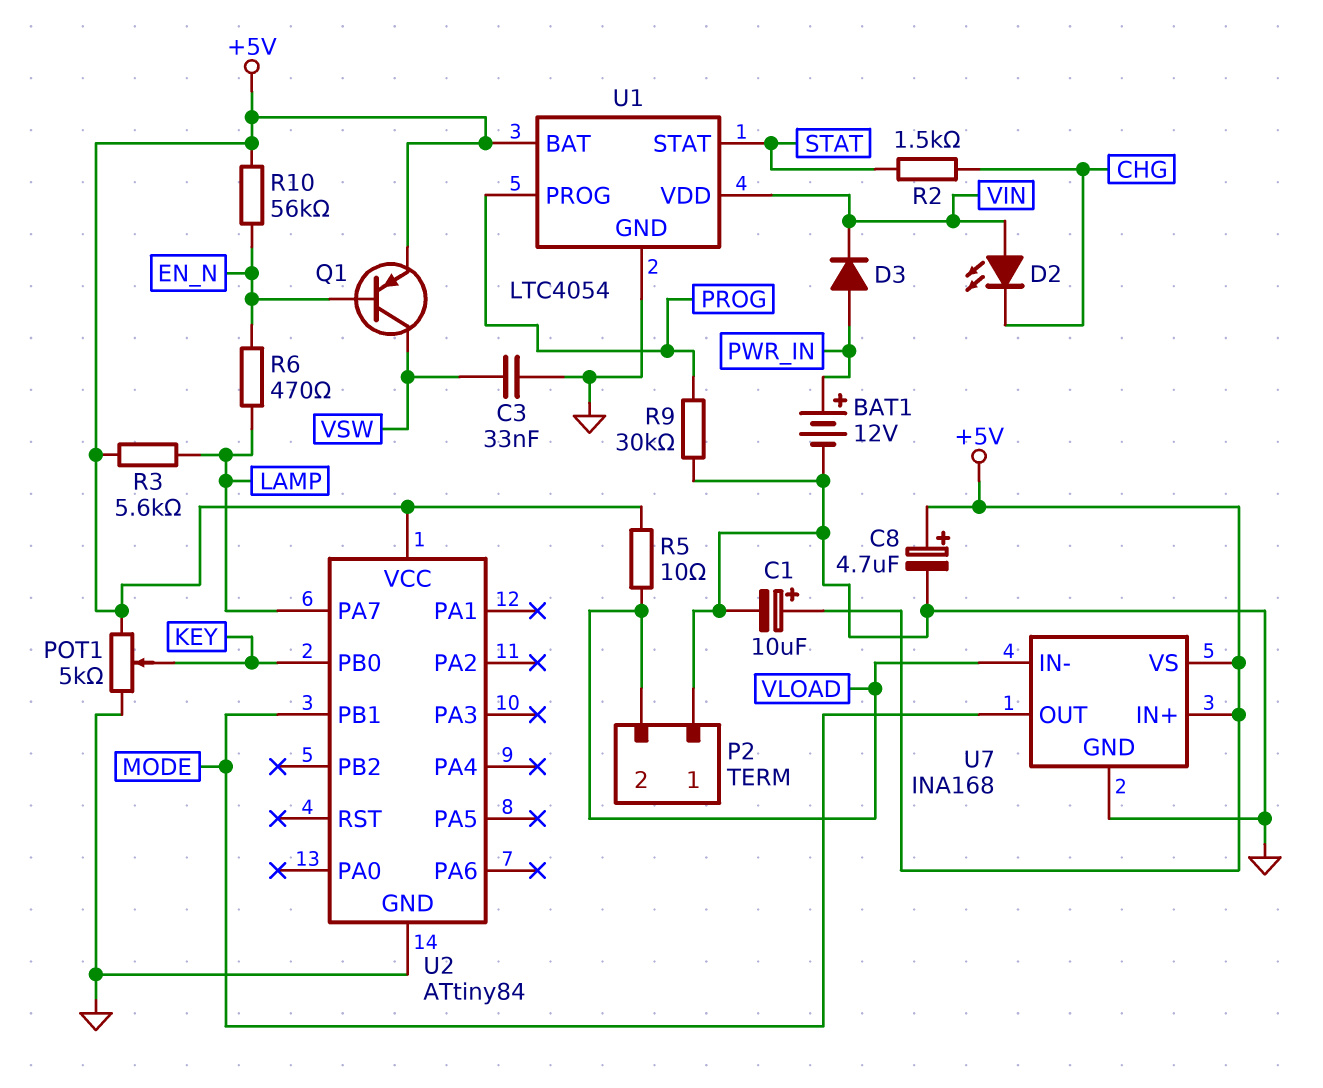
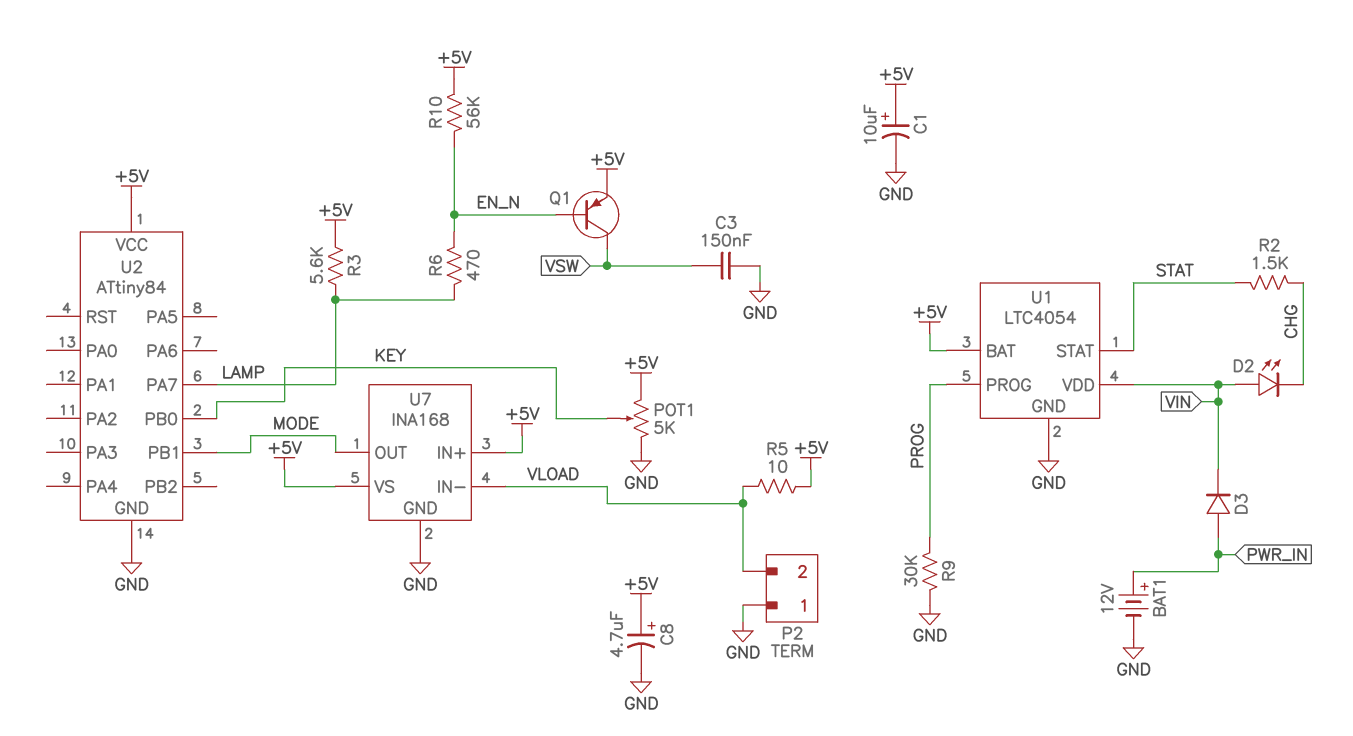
C3: 33nF (GND, VSW) -> 150nF (GND, VSW)

